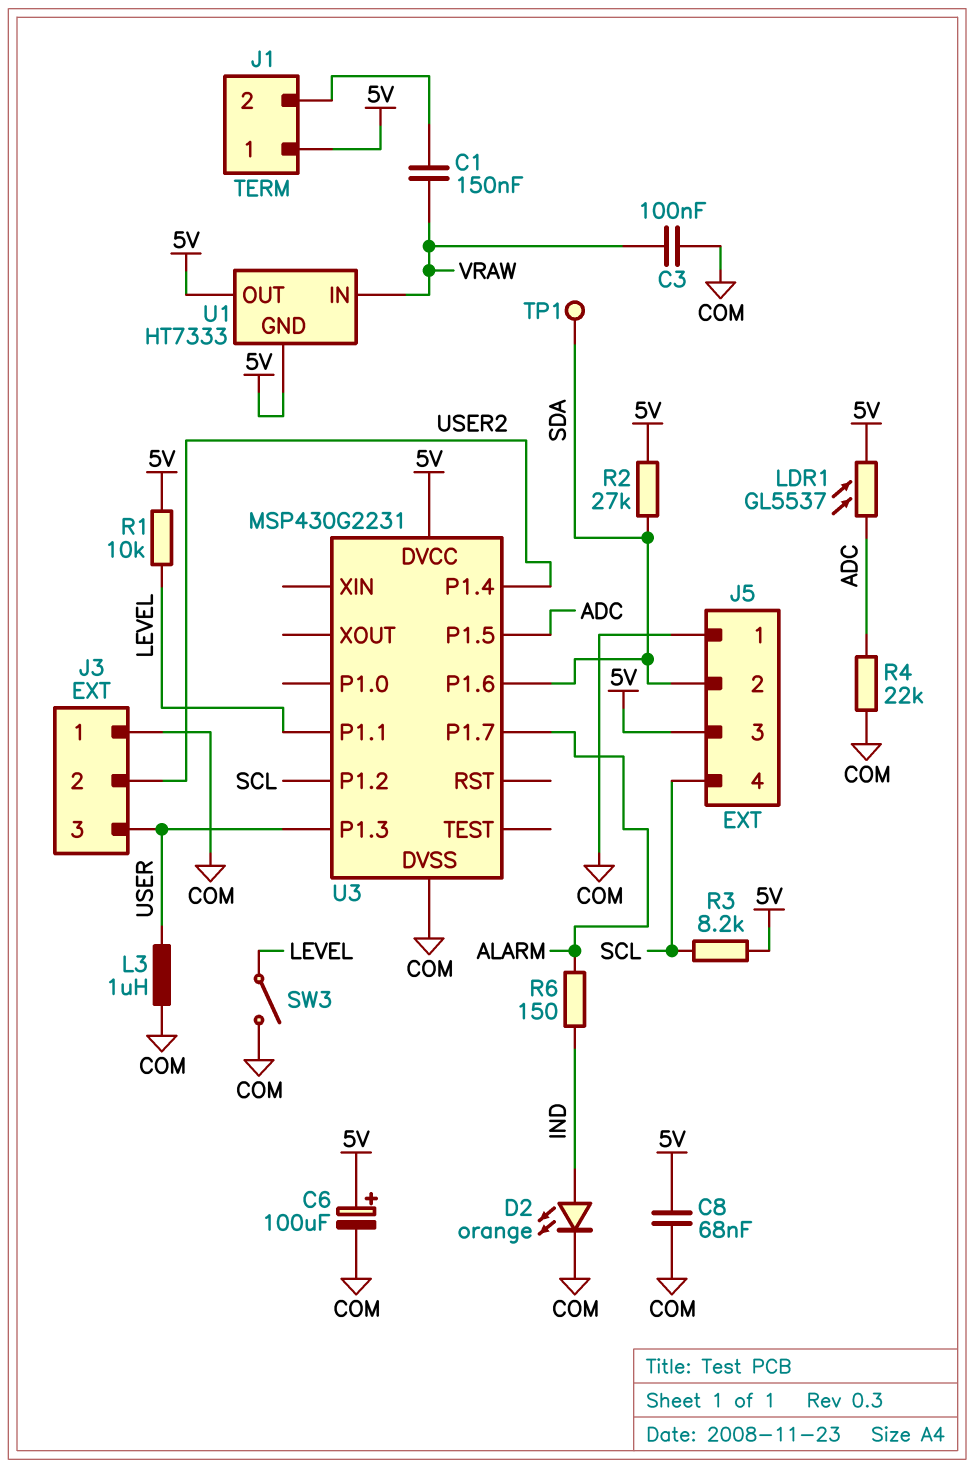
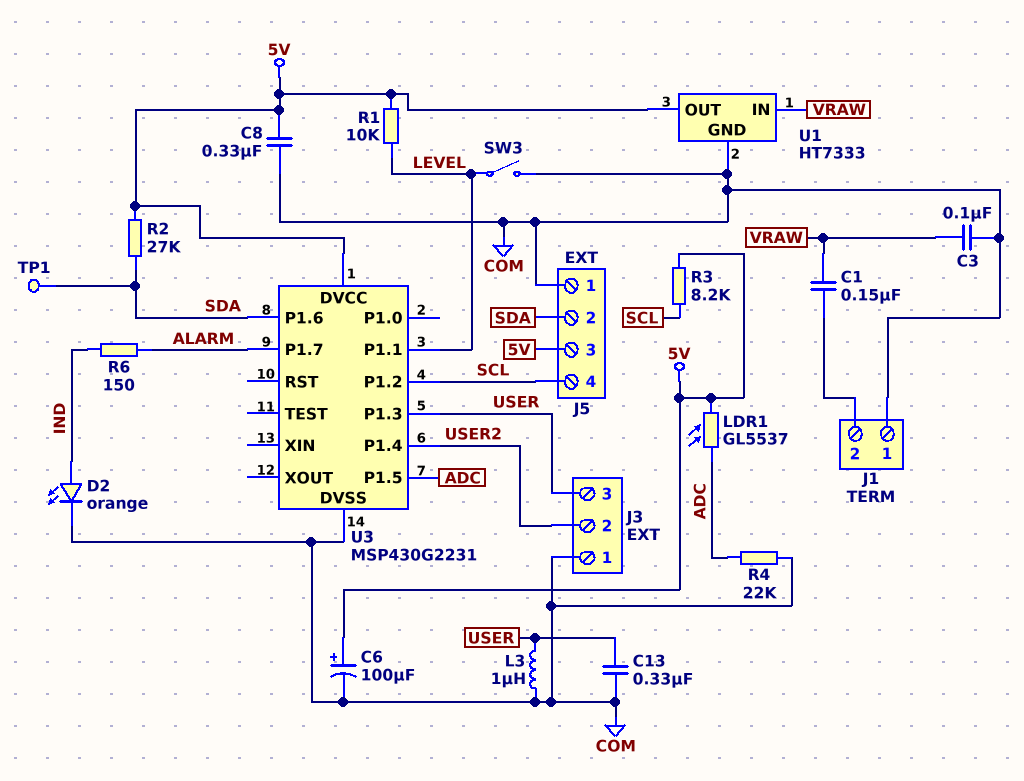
C8: 68nF (5V, COM) -> 330nF (5V, COM)
C13: none -> 330nF (COM, USER)
J1 pin 1: 5V -> COM
U1 pin GND: 5V -> COM

